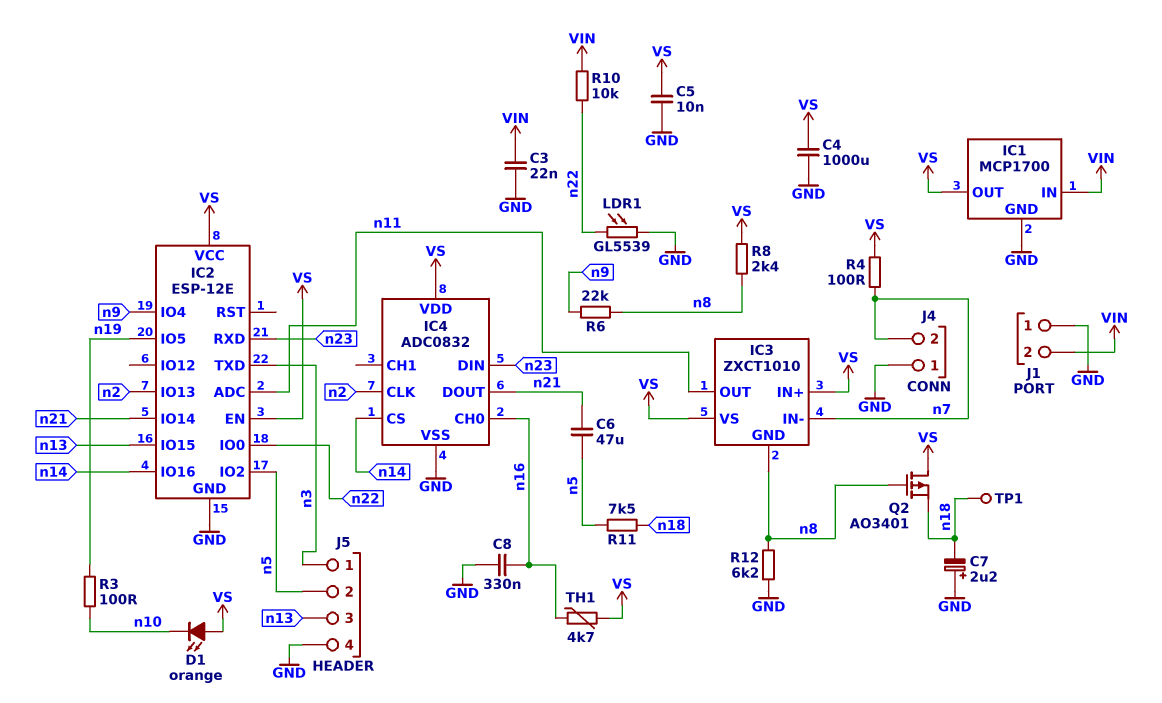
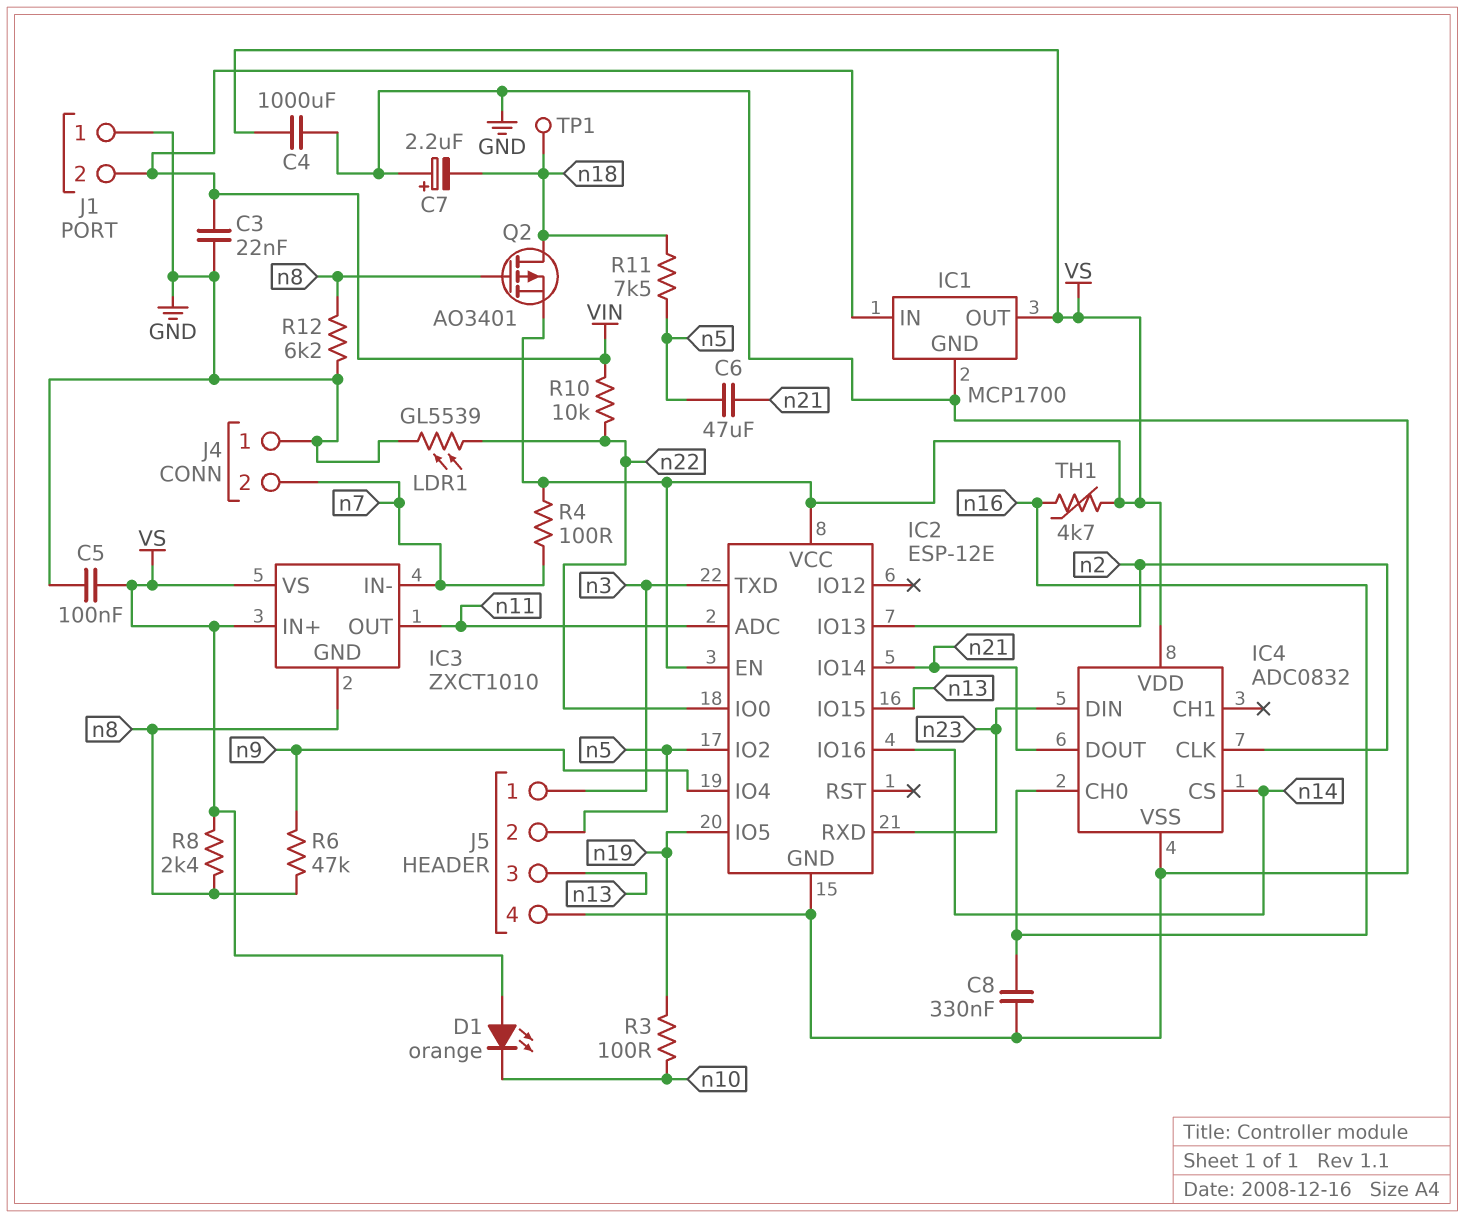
C5: 10nF (GND, VS) -> 100nF (GND, VS)
Q2: PMOS AO3401 (G n8, D VS, S n18) -> PMOS AO3401 (G n8, D n18, S VS)
R6: 22k (n8, n9) -> 47k (n8, n9)

